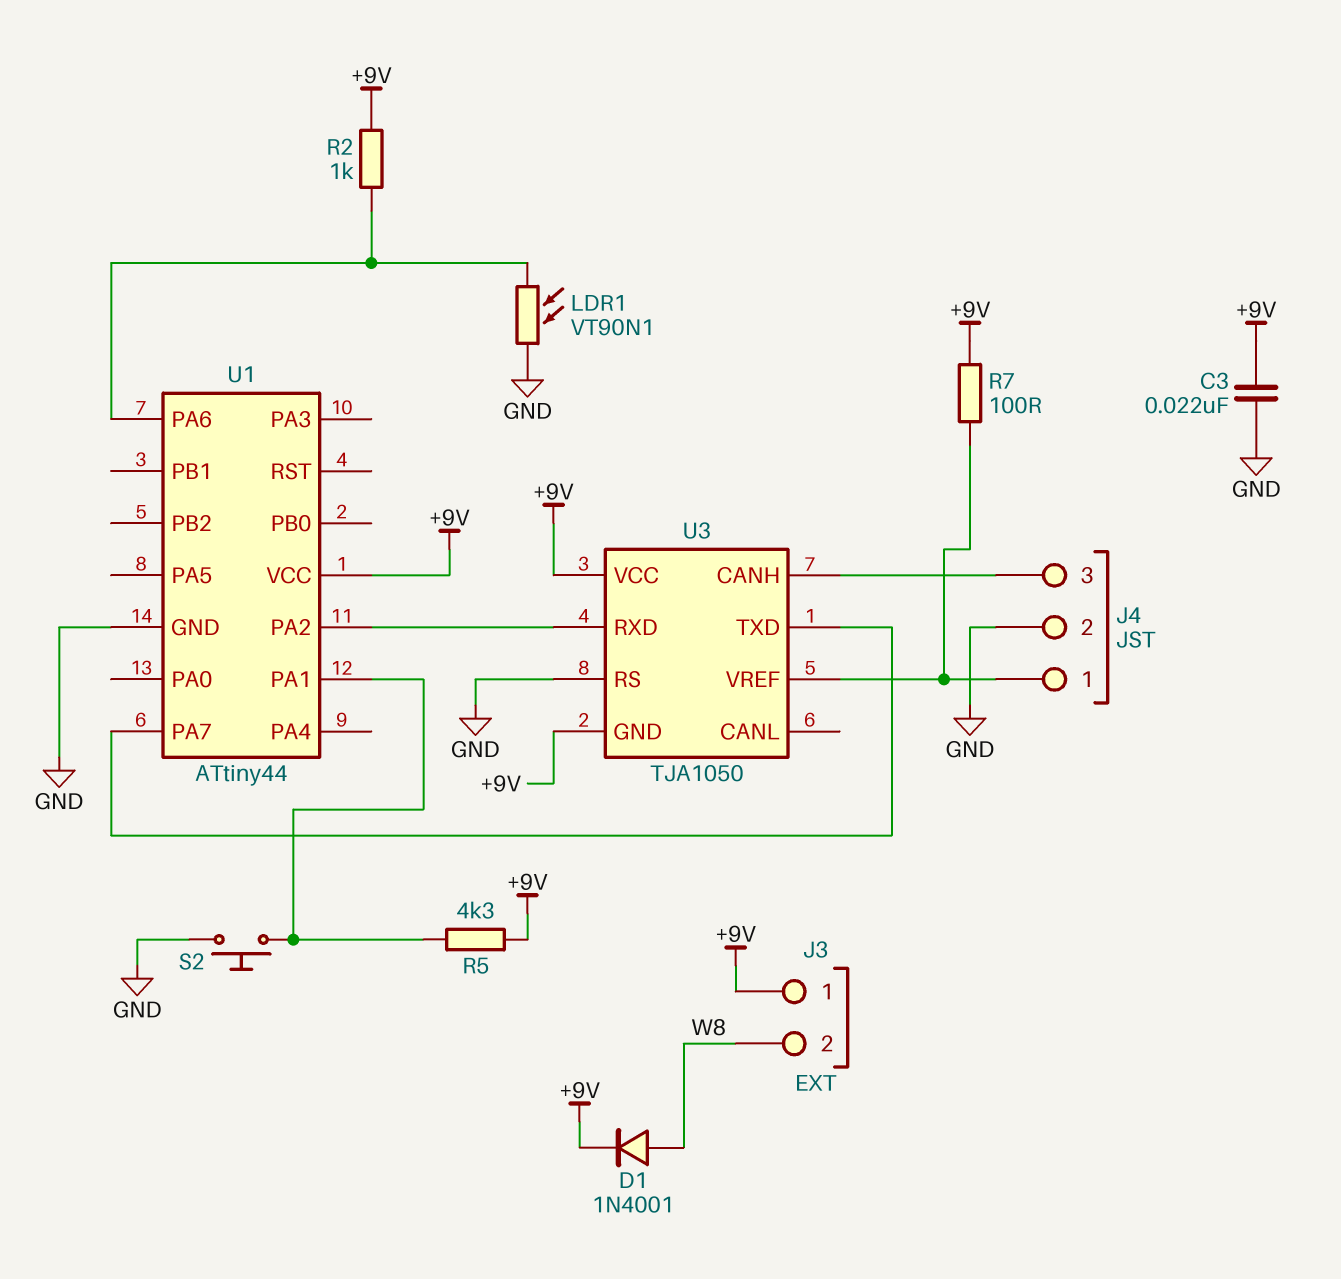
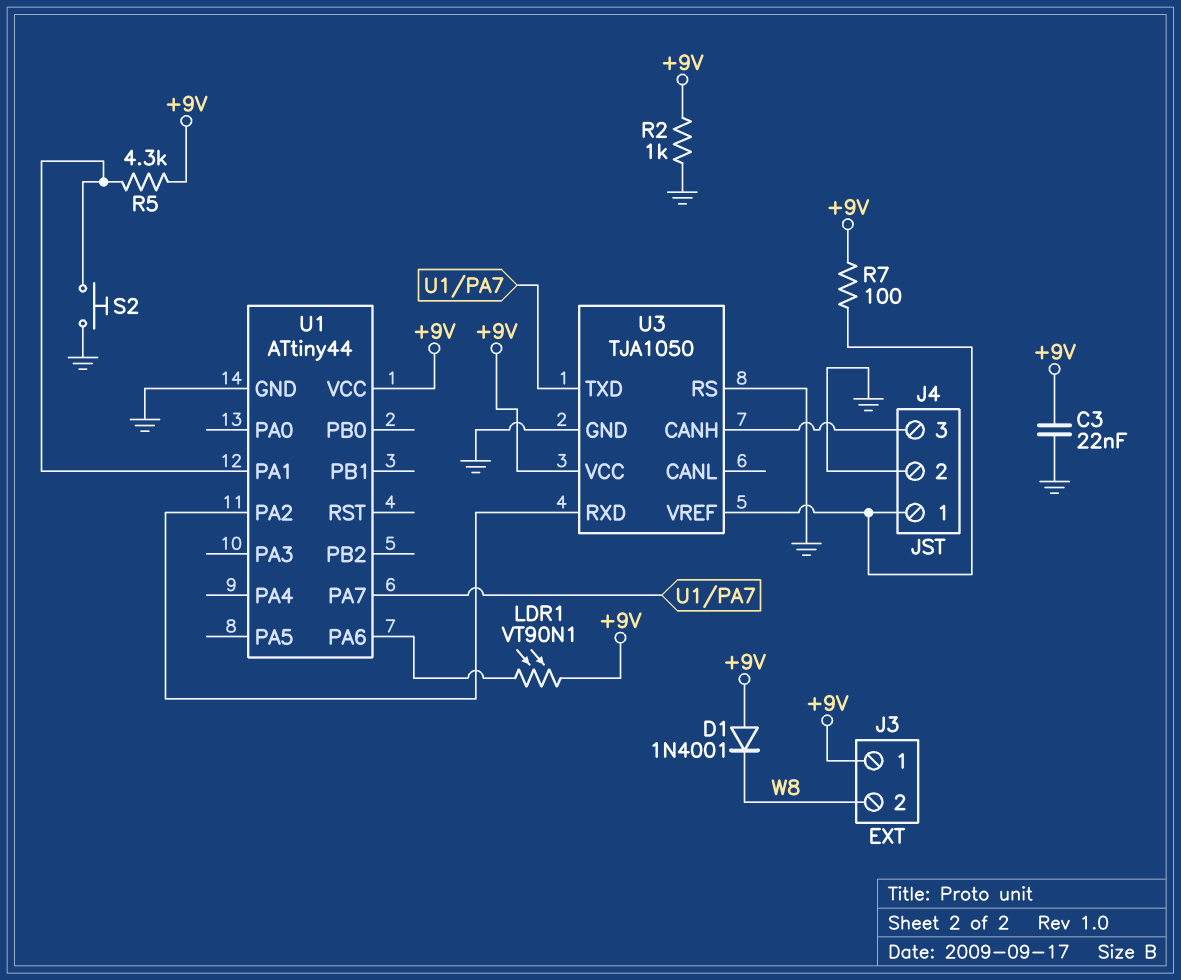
D1: diode 1N4001 (A W8, K +9V) -> diode 1N4001 (A +9V, K W8)
LDR1: VT90N1 (GND, U1/PA6) -> VT90N1 (+9V, U1/PA6)
R2: 1k (+9V, U1/PA6) -> 1k (+9V, GND)
U3 pin GND: +9V -> GND

